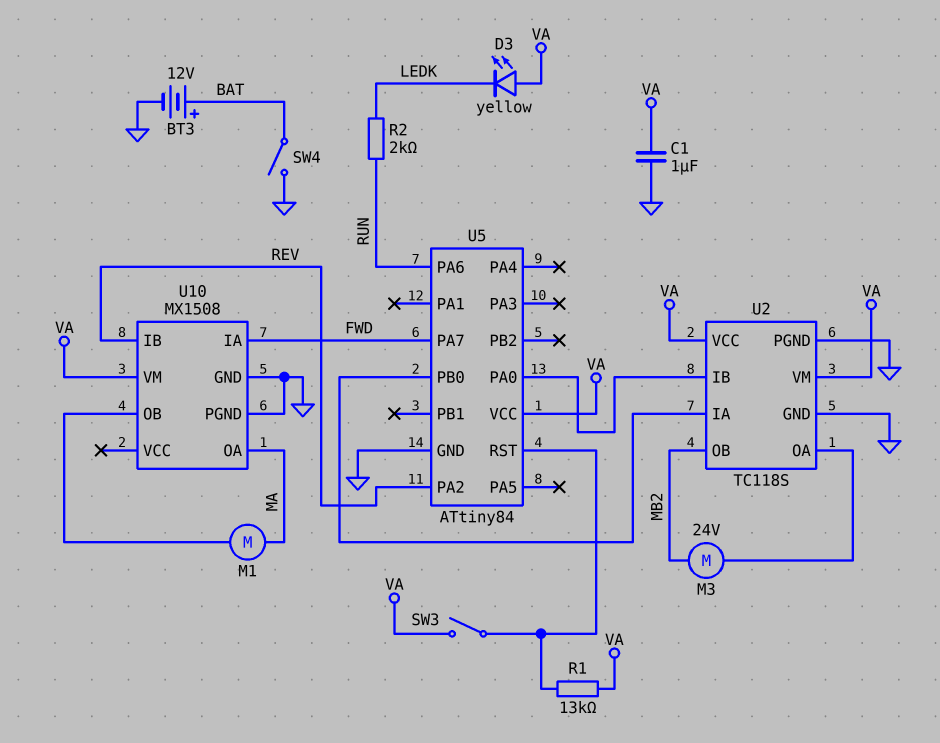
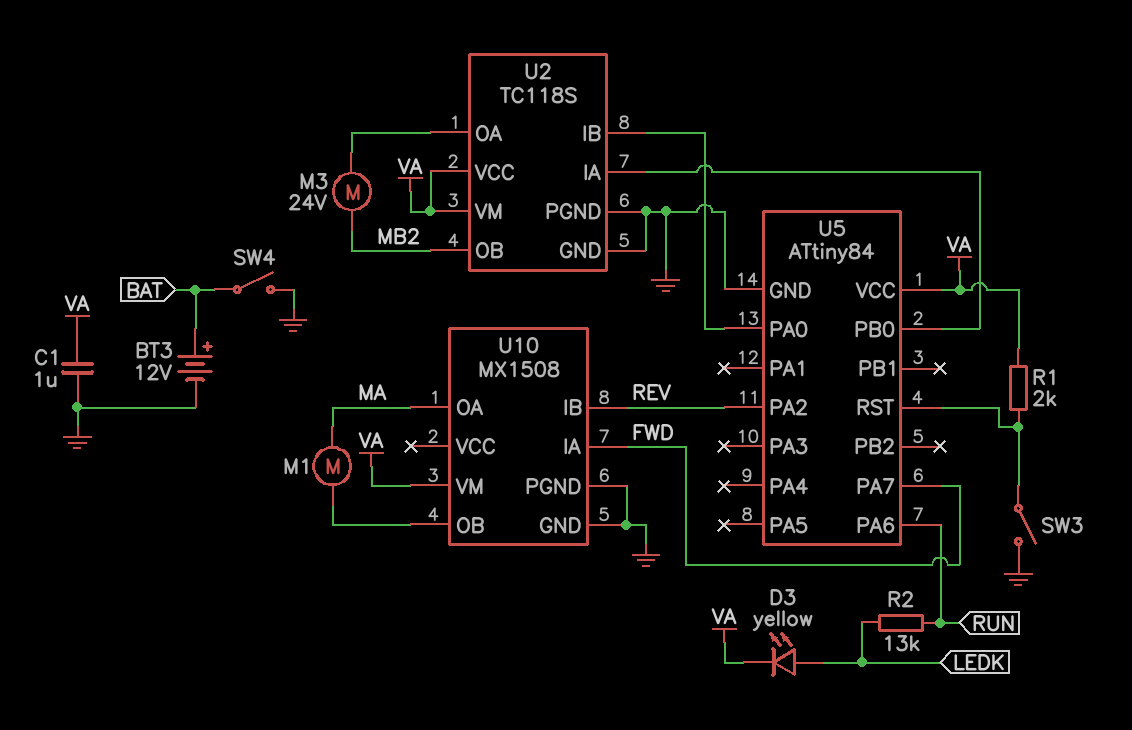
D3: LED yellow (A VA, K LEDK) -> LED yellow (A LEDK, K VA)
R1: 13k (U5/RST, VA) -> 2k (U5/RST, VA)
R2: 2k (LEDK, RUN) -> 13k (LEDK, RUN)
SW3: switch (U5/RST, VA) -> switch (GND, U5/RST)

